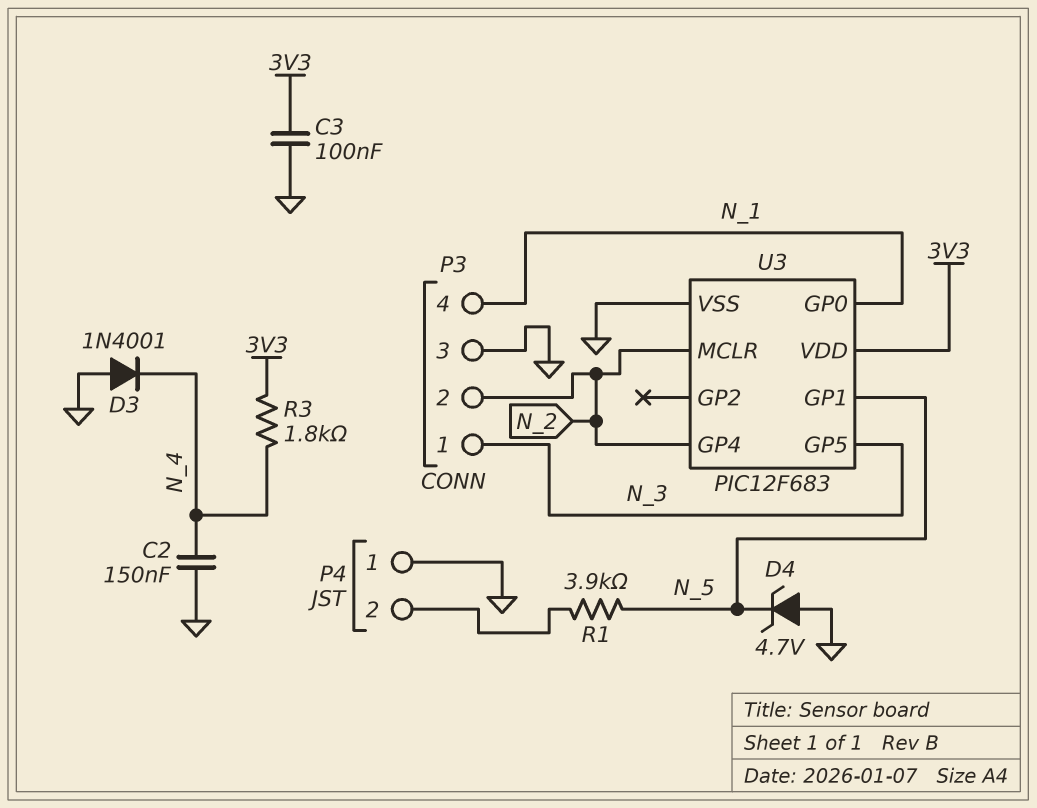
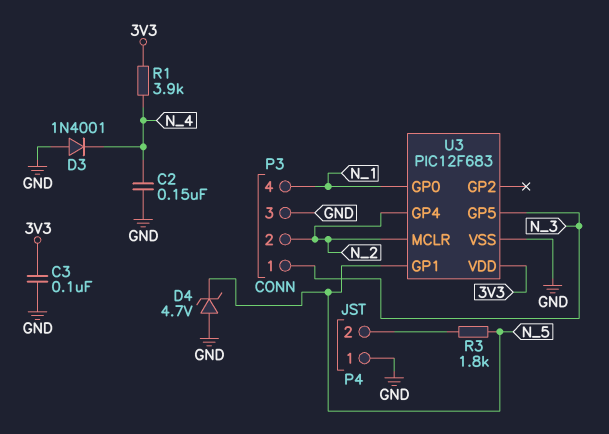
R1: 3.9k (N_5, P4/2) -> 3.9k (3V3, N_4)
R3: 1.8k (3V3, N_4) -> 1.8k (N_5, P4/2)

